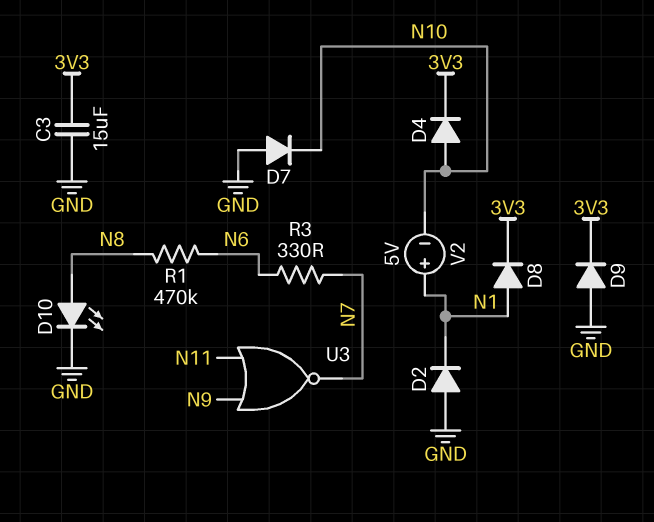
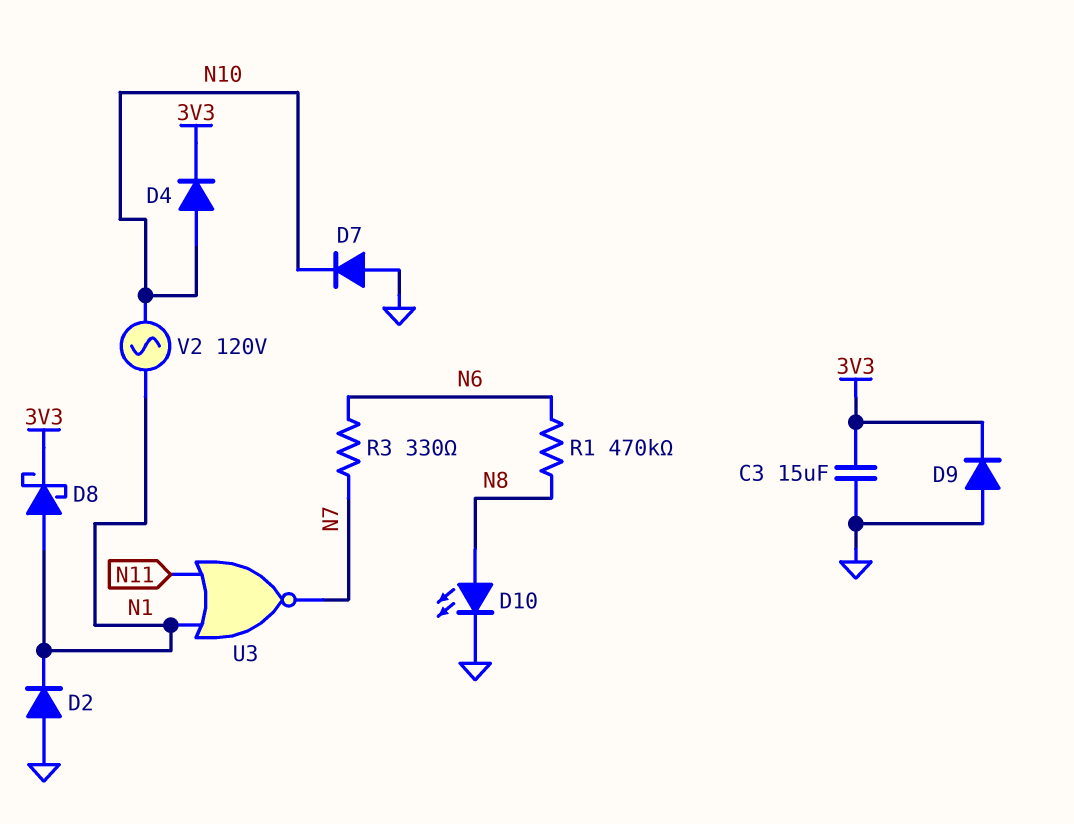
D8: diode (A N1, K 3V3) -> schottky (A N1, K 3V3)
U3: NOR (in N9, in N11, out N7) -> NOR (in N1, in N11, out N7)
V2: 5V (plus N1, minus N10) -> AC 120V (N1, N10)

